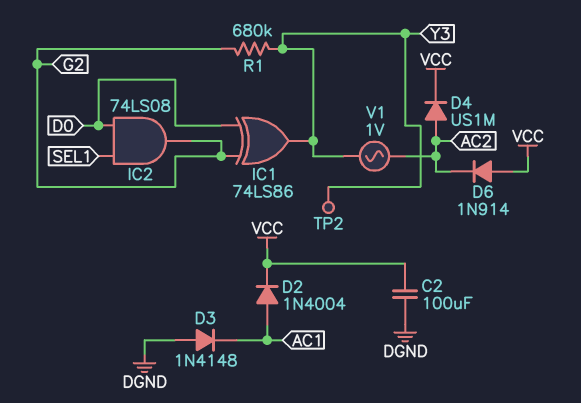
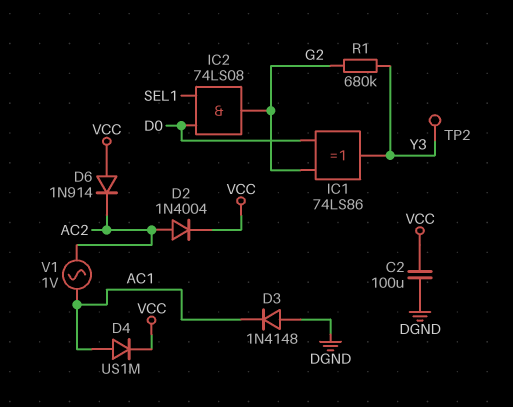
D2: diode 1N4004 (A AC1, K VCC) -> diode 1N4004 (A AC2, K VCC)
D4: diode US1M (A AC2, K VCC) -> diode US1M (A AC1, K VCC)
V1: AC 1V (AC2, Y3) -> AC 1V (AC1, AC2)

